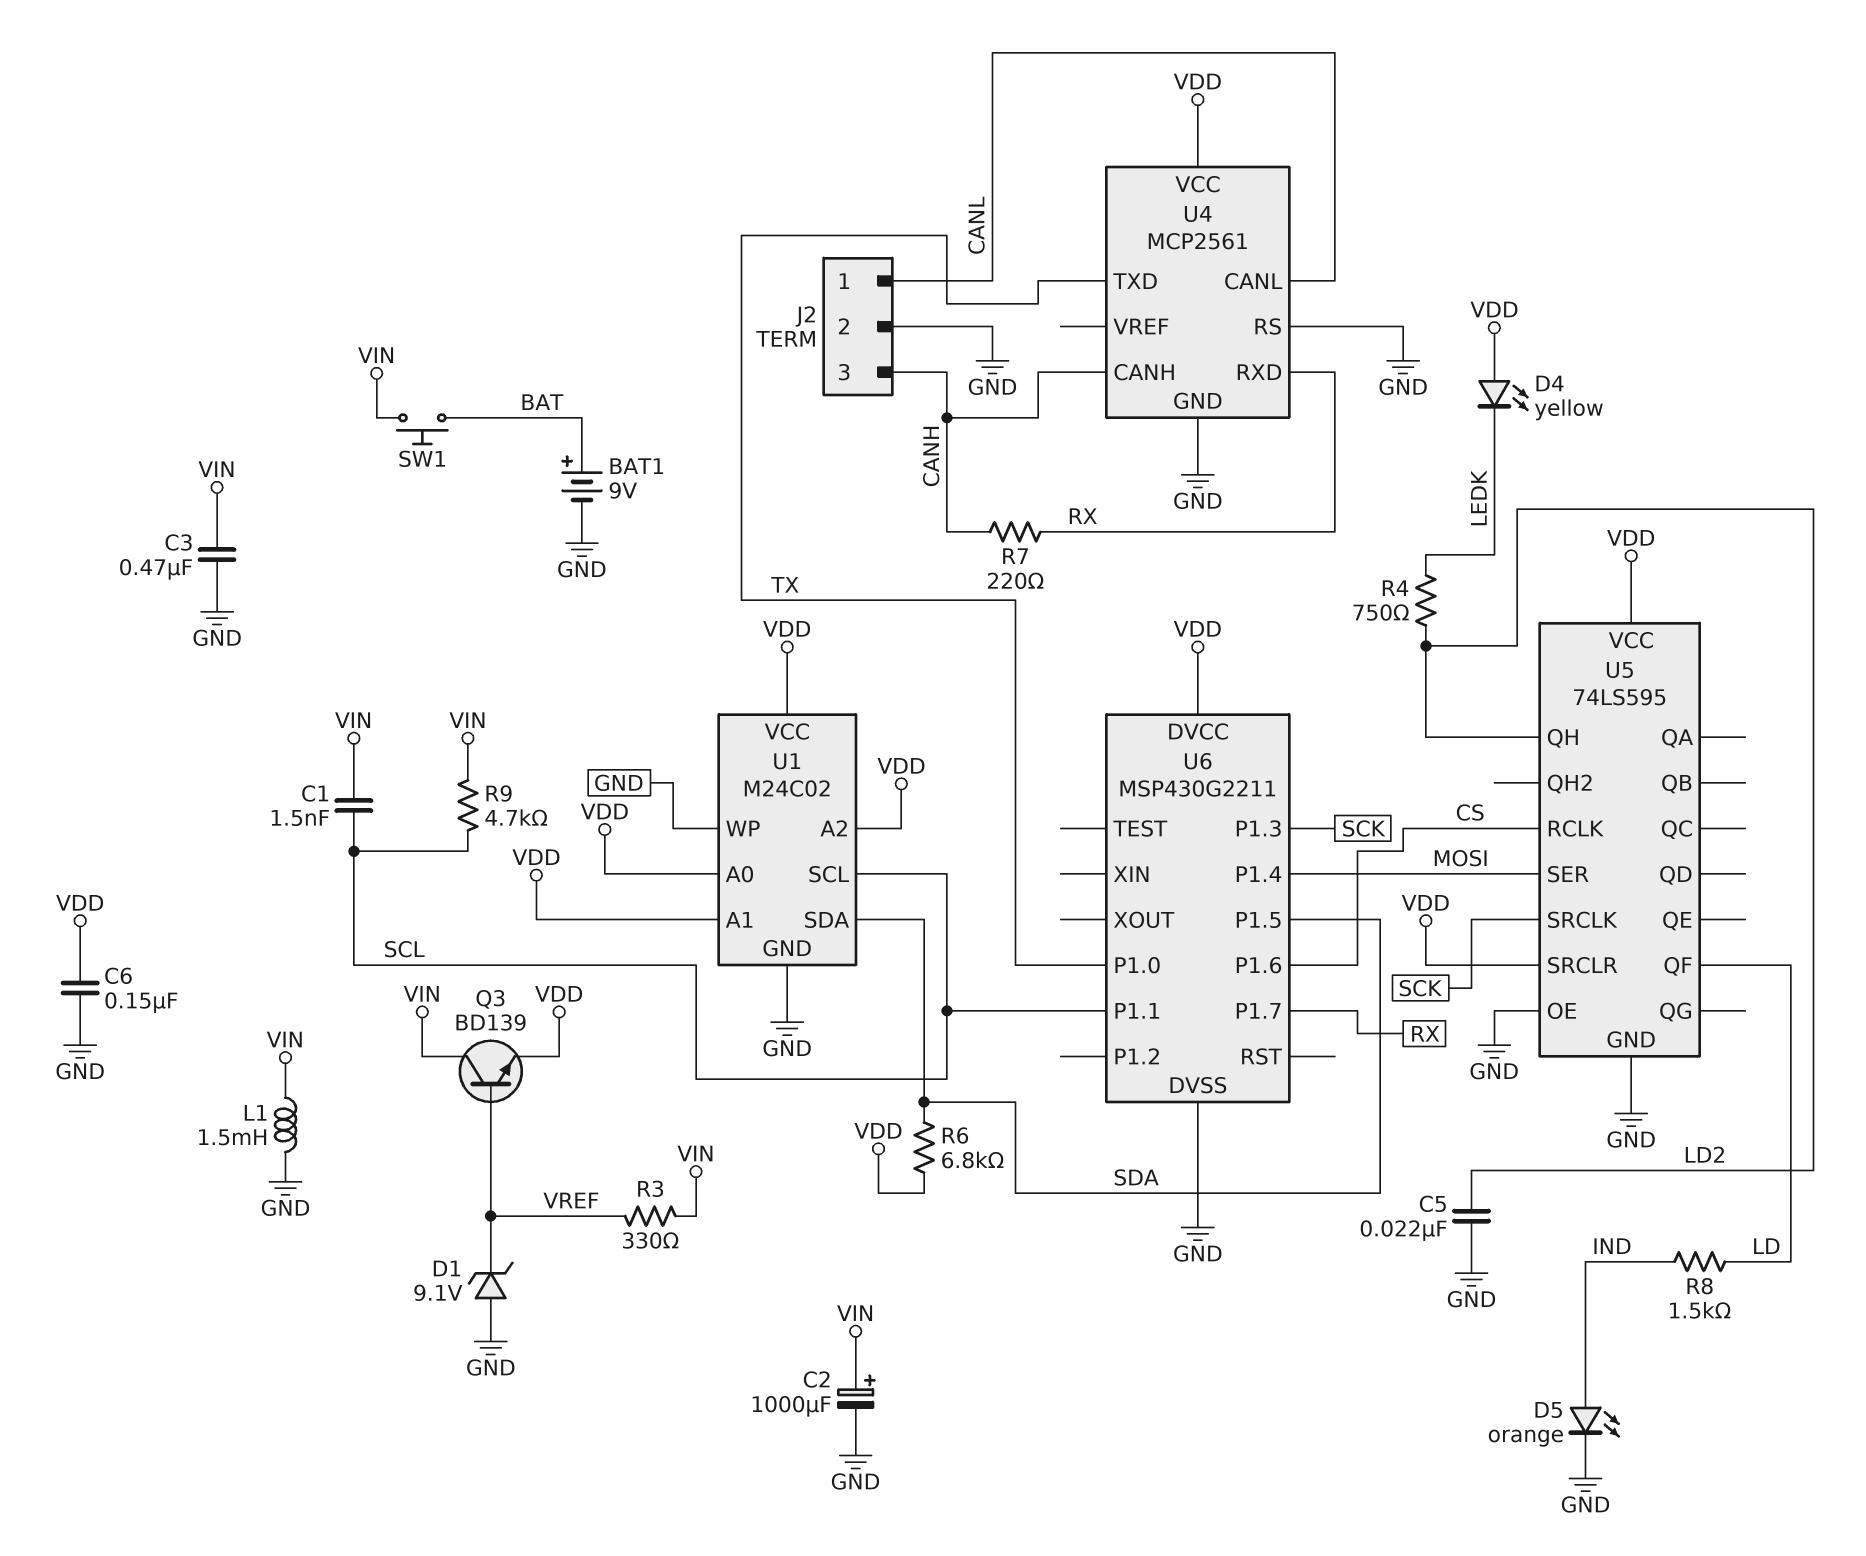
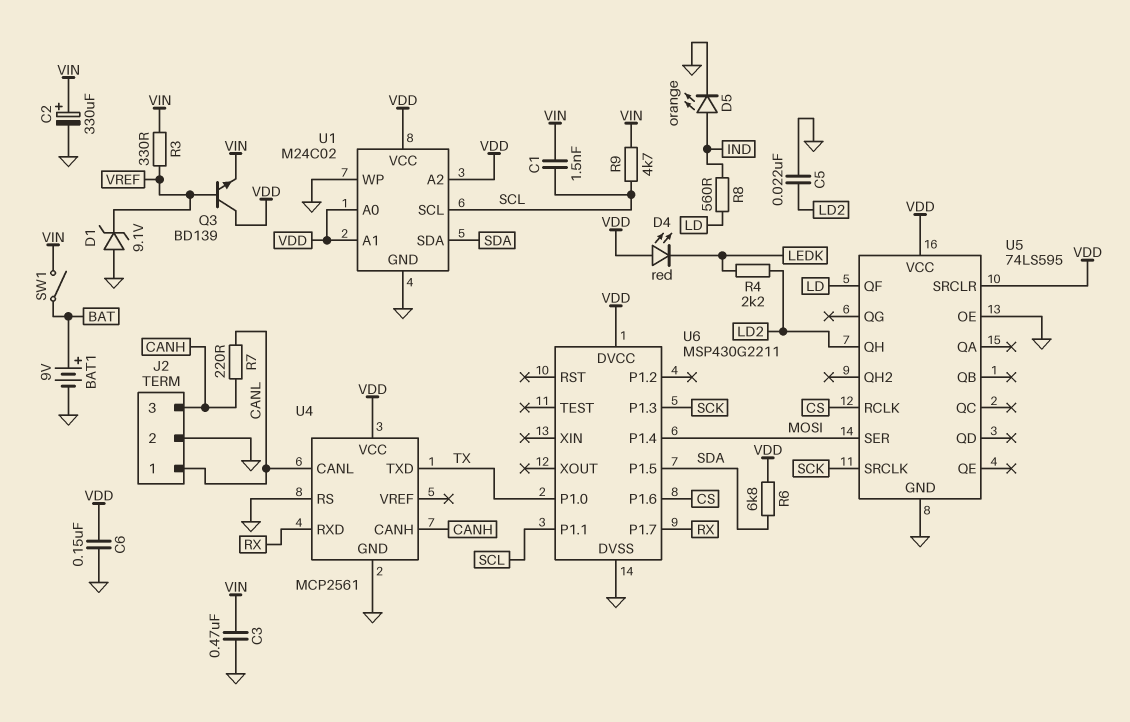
C2: 1000uF (plus VIN, minus GND) -> 330uF (plus VIN, minus GND)
D4: LED yellow (A VDD, K LEDK) -> LED red (A VDD, K LEDK)
L1: 1.5mH (GND, VIN) -> none
Q3: NPN BD139 (B VREF, C VIN, E VDD) -> NPN BD139 (B VREF, C VDD, E VIN)
R4: 750 (LD2, LEDK) -> 2.2k (LD2, LEDK)
R7: 220 (CANH, RX) -> 220 (CANH, CANL)
R8: 1.5k (IND, LD) -> 560 (IND, LD)
SW1: button (BAT, VIN) -> switch (BAT, VIN)

